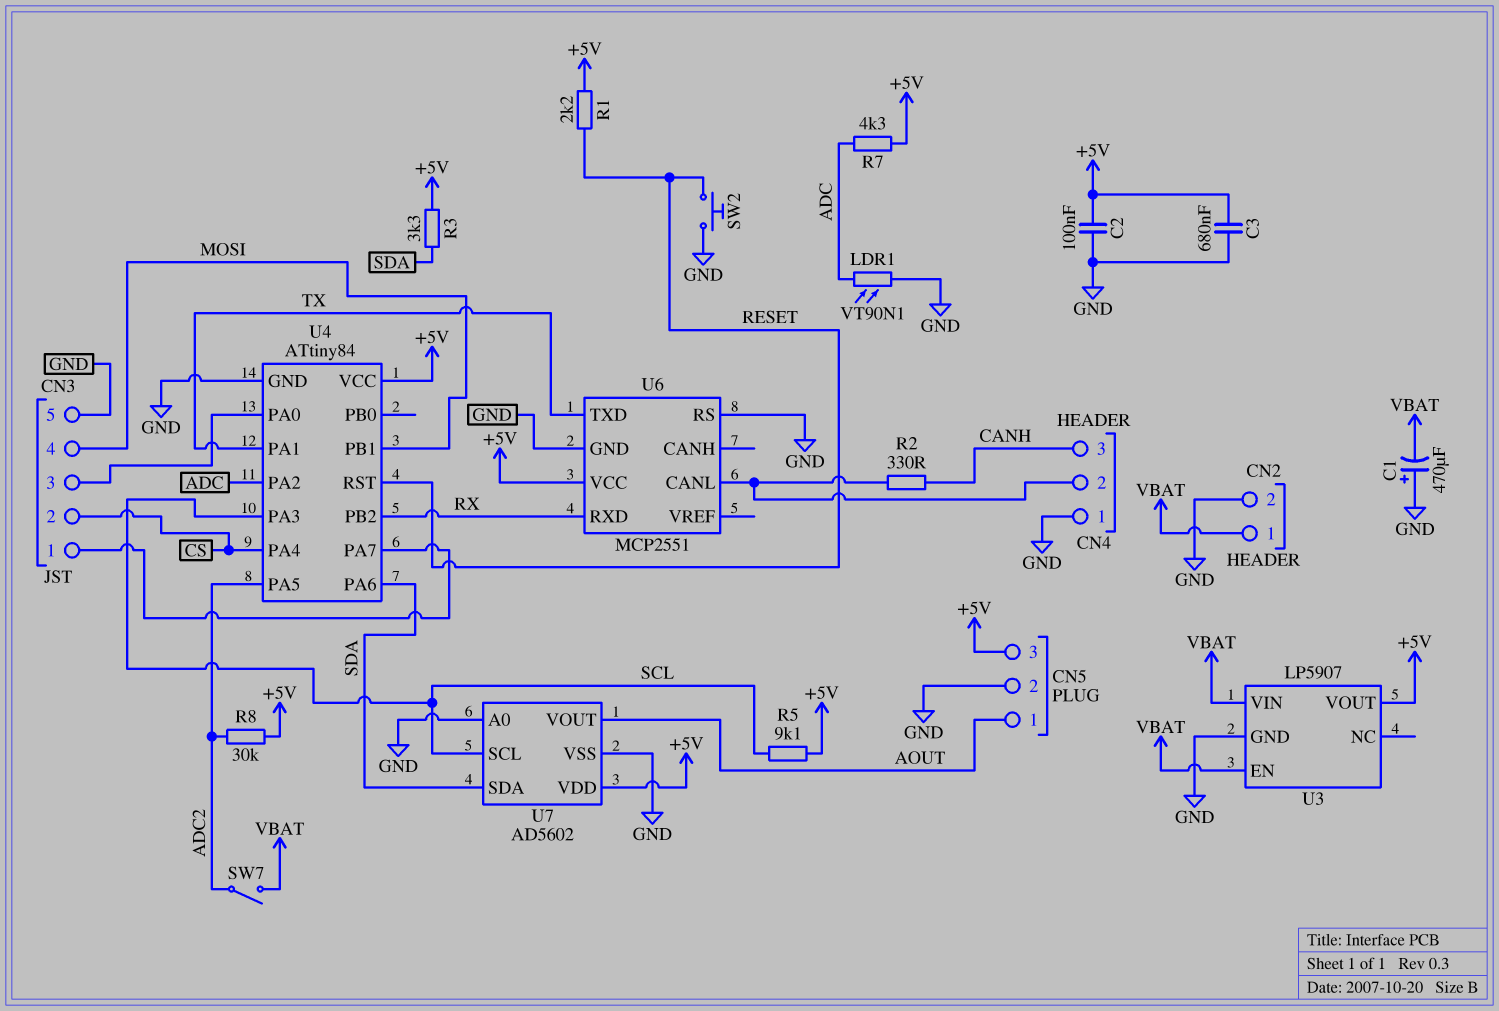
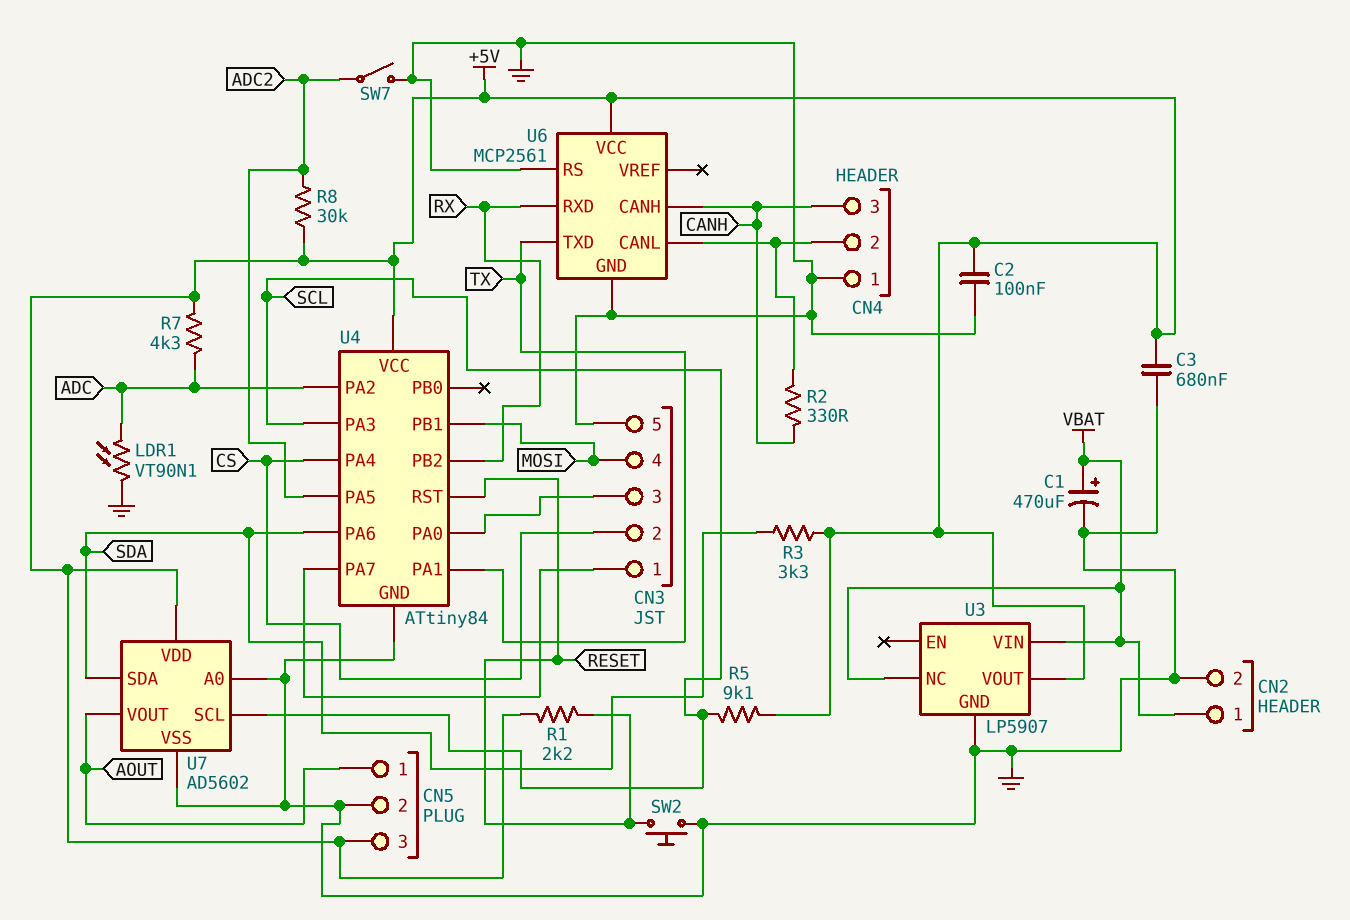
C1: 470uF (plus GND, minus VBAT) -> 470uF (plus VBAT, minus GND)
SW7: switch (ADC2, VBAT) -> switch (ADC2, GND)
U3 pin EN: VBAT -> none
U3 pin NC: none -> VBAT
U6: MCP2551 -> MCP2561
U6 pin CANH: none -> CANH

